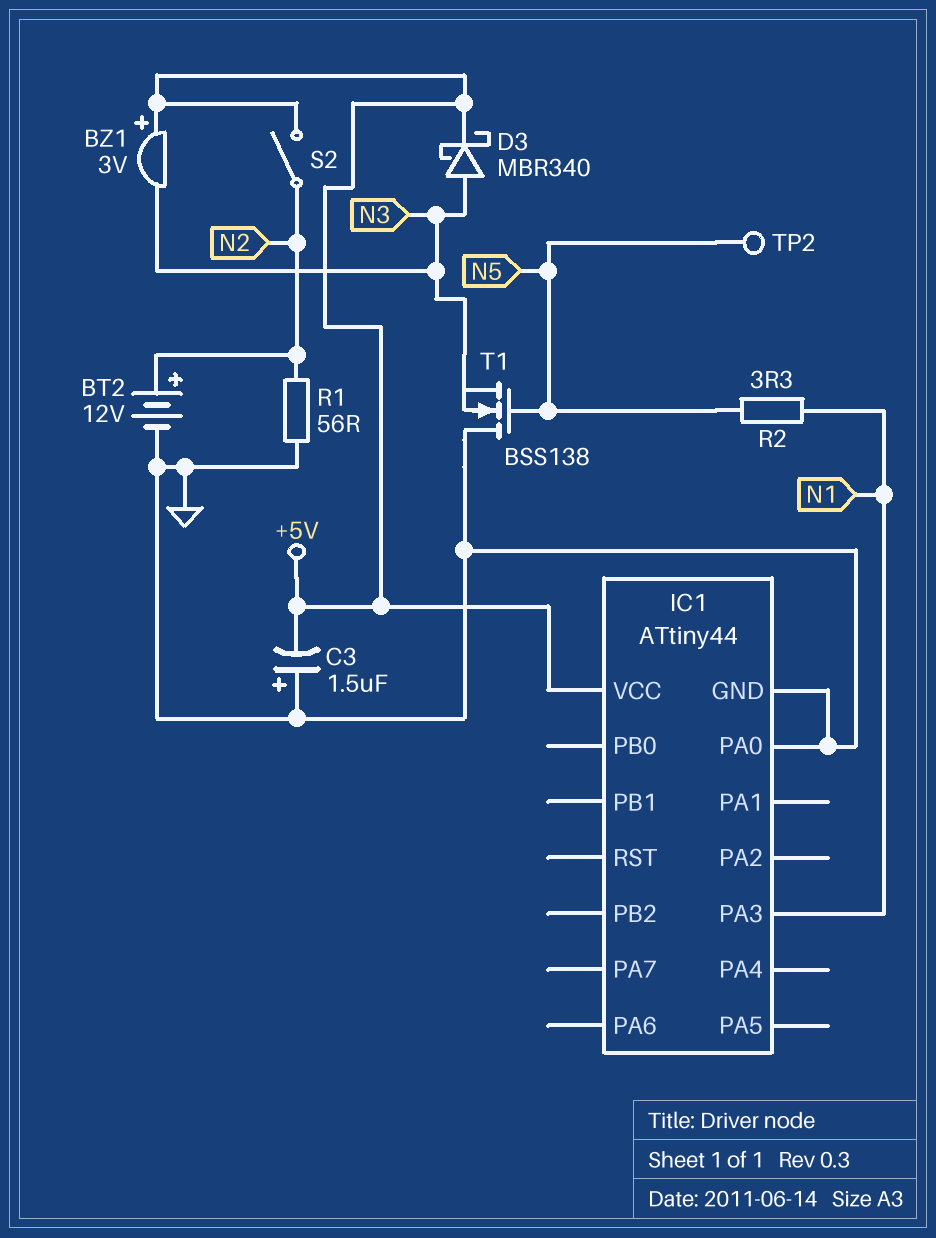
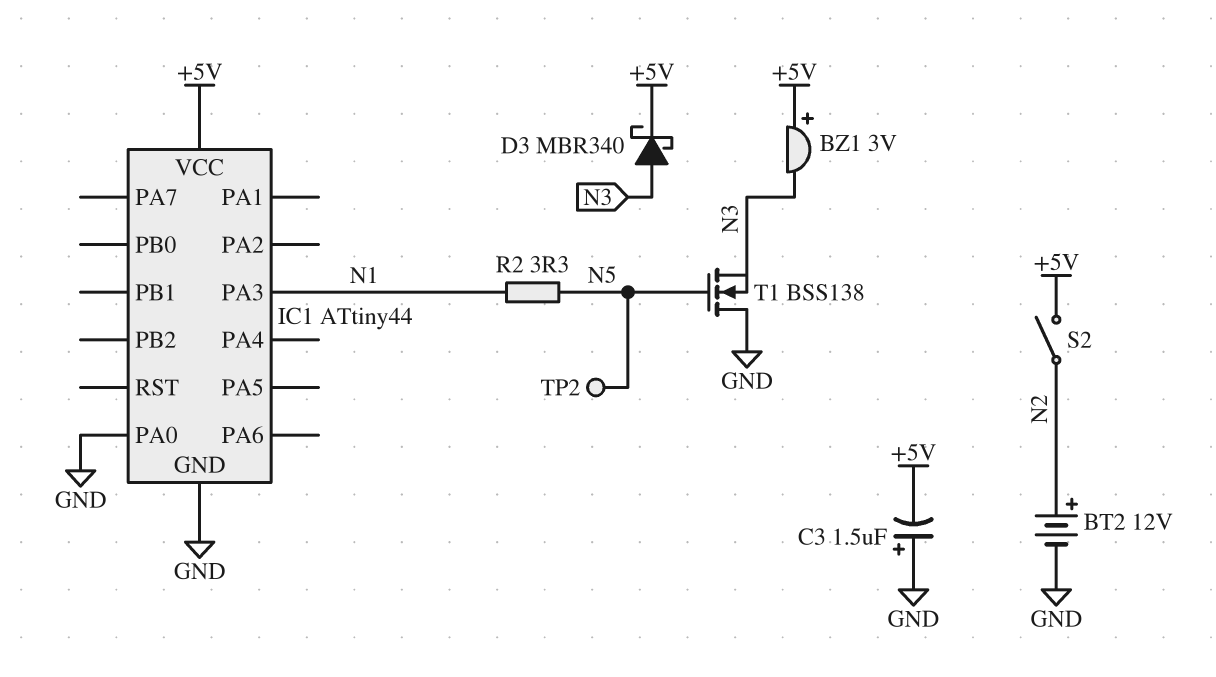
R1: 56 (GND, N2) -> none

